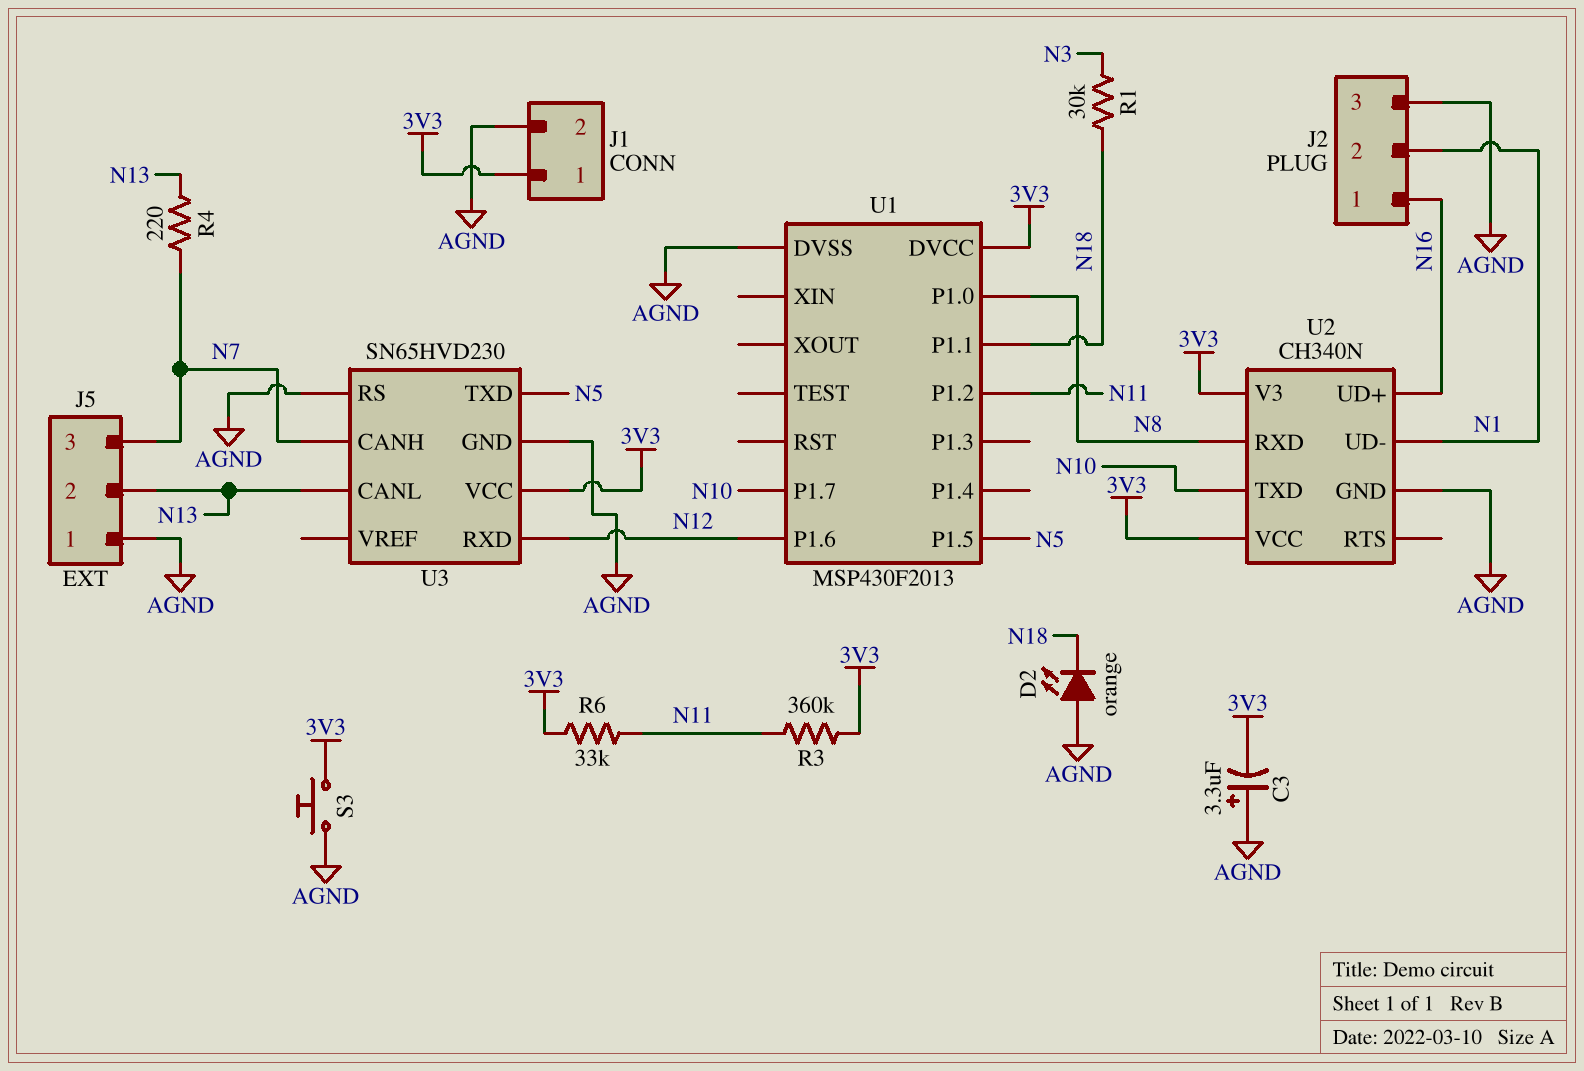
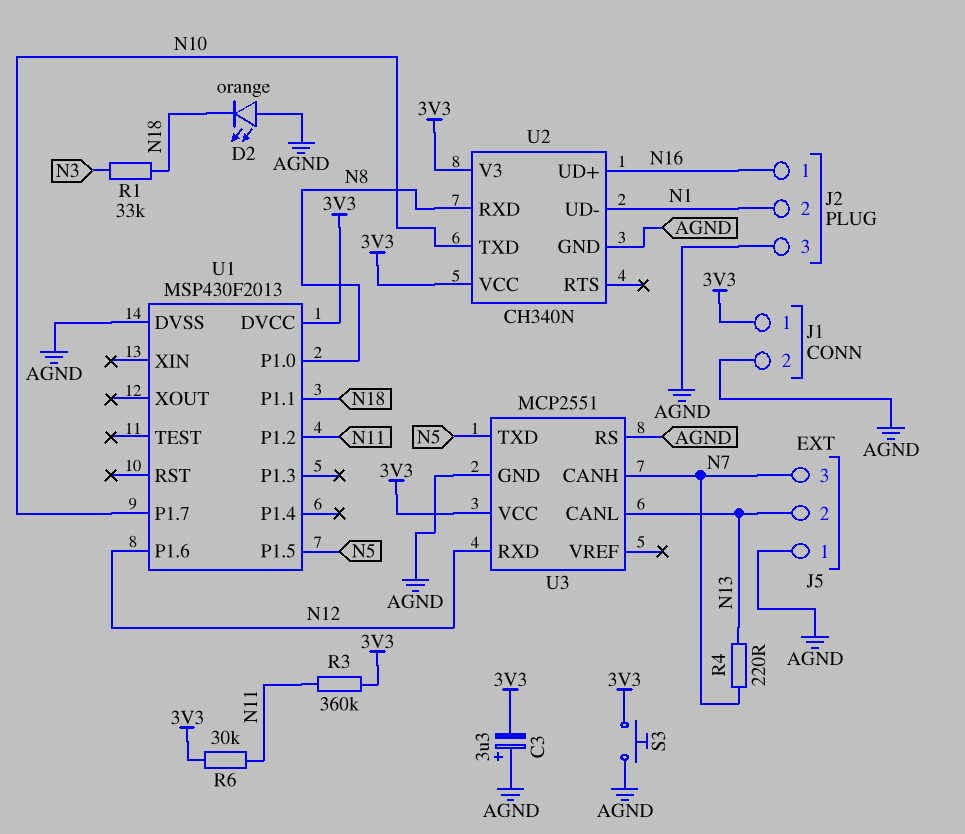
R1: 30k (N3, N18) -> 33k (N3, N18)
R6: 33k (3V3, N11) -> 30k (3V3, N11)
U3: SN65HVD230 -> MCP2551

